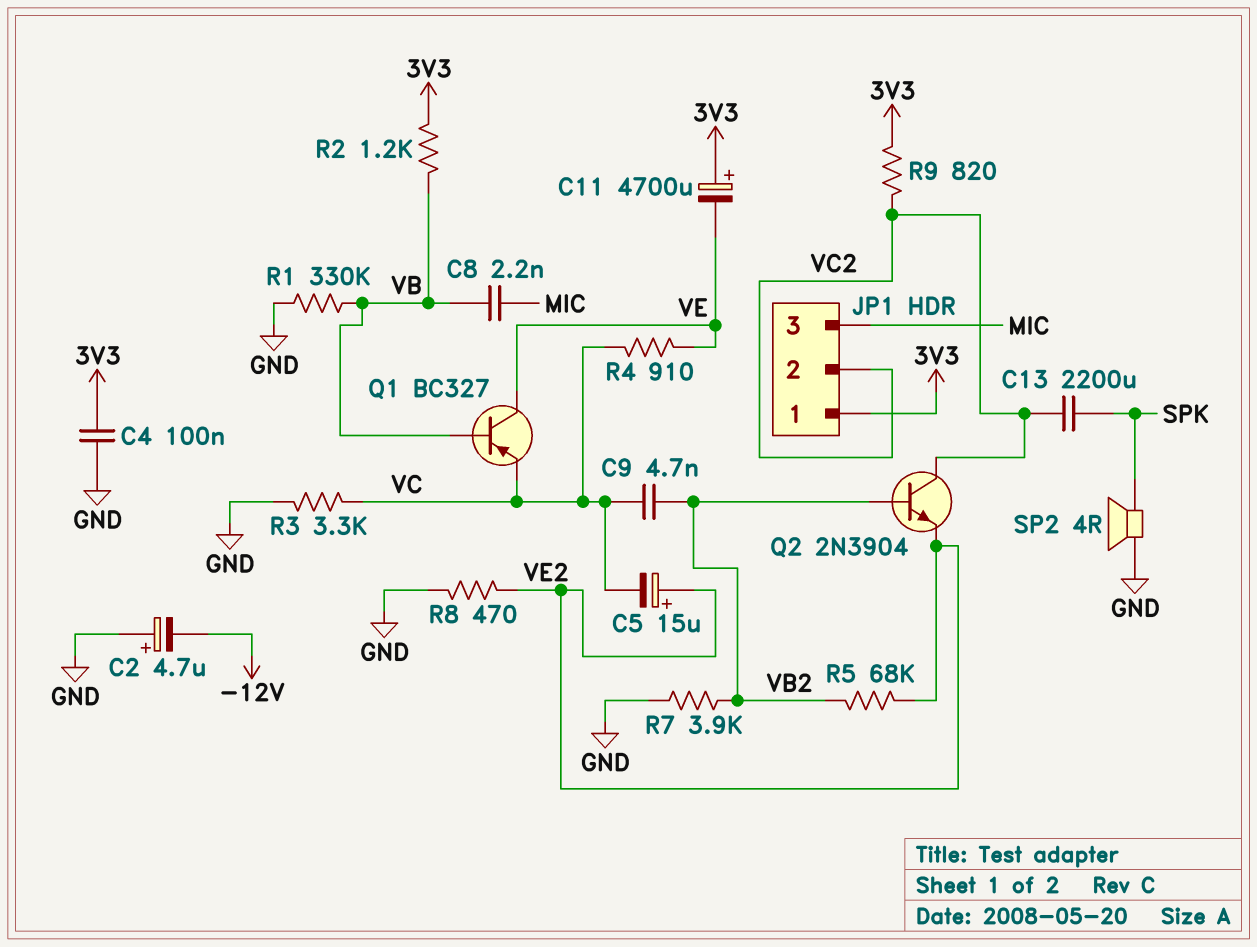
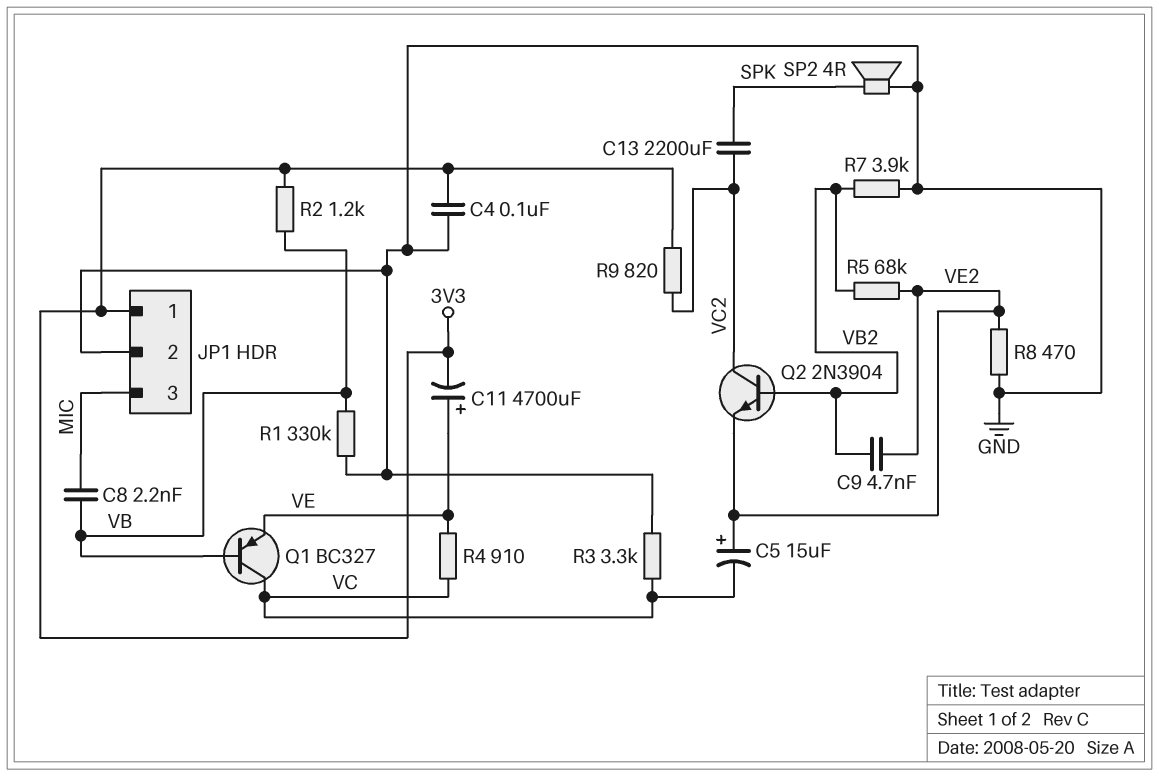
C2: 4.7uF (plus GND, minus -12V) -> none
C9: 4.7nF (VB2, VC) -> 4.7nF (VB2, VE2)
C11: 4700uF (plus 3V3, minus VE) -> 4700uF (plus VE, minus 3V3)
JP1 pin 2: VC2 -> GND
Q1: PNP BC327 (B VB, C VE, E VC) -> PNP BC327 (B VB, C VC, E VE)

